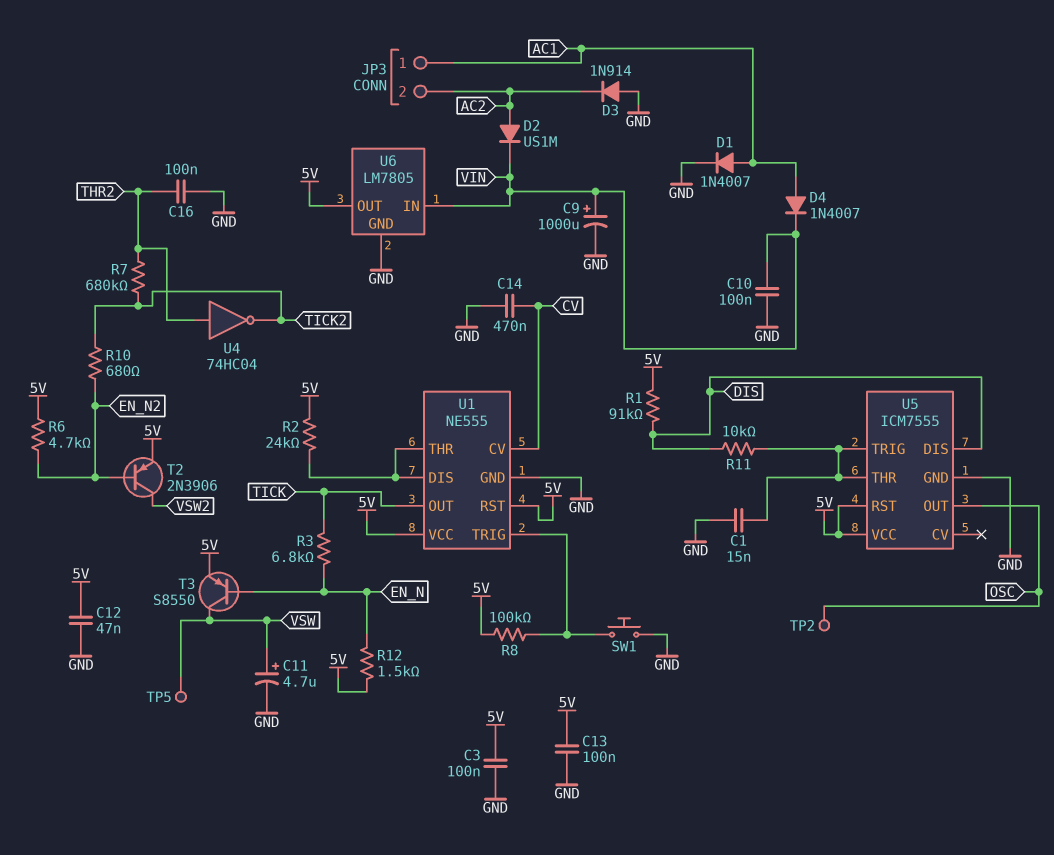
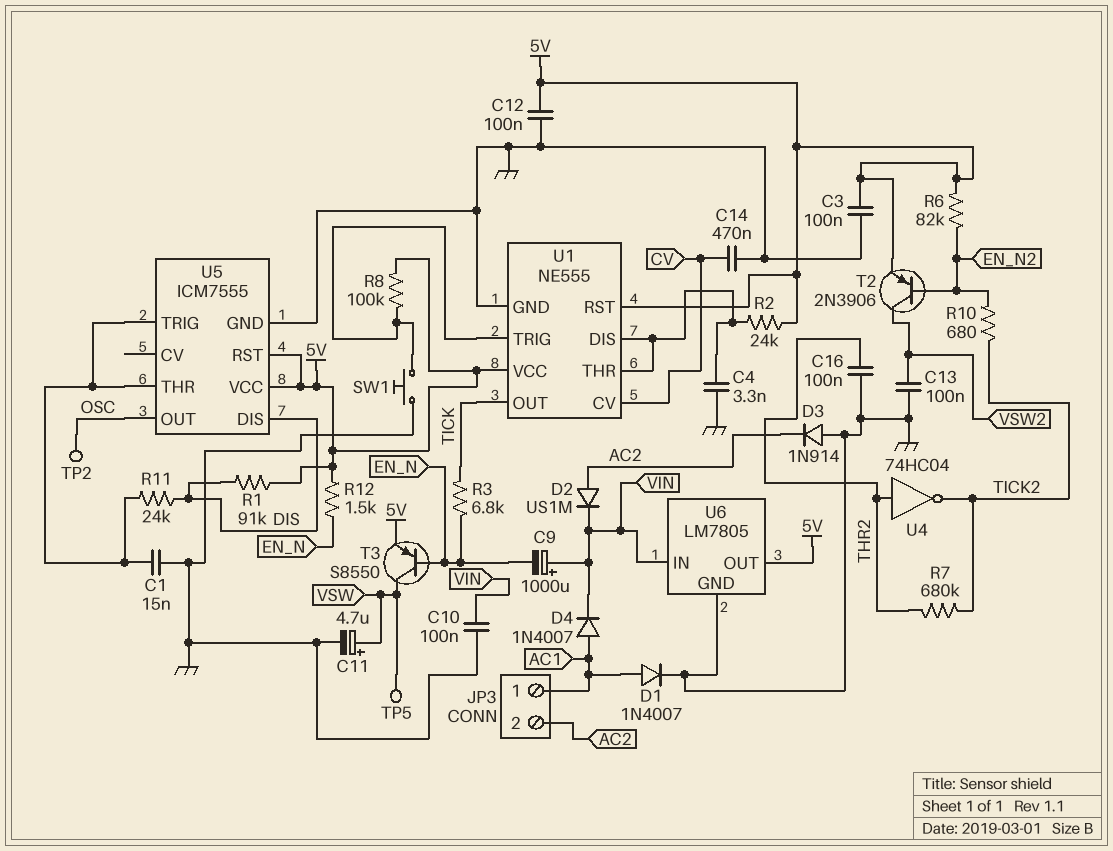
C4: none -> 3.3nF (GND, U1/DIS)
C9: 1000uF (plus VIN, minus GND) -> 1000uF (plus VIN, minus EN_N)
C12: 47nF (5V, GND) -> 100nF (5V, GND)
C13: 100nF (5V, GND) -> 100nF (GND, VSW2)
R6: 4.7k (5V, EN_N2) -> 82k (5V, EN_N2)
R11: 10k (DIS, U5/THR) -> 24k (DIS, U5/THR)

